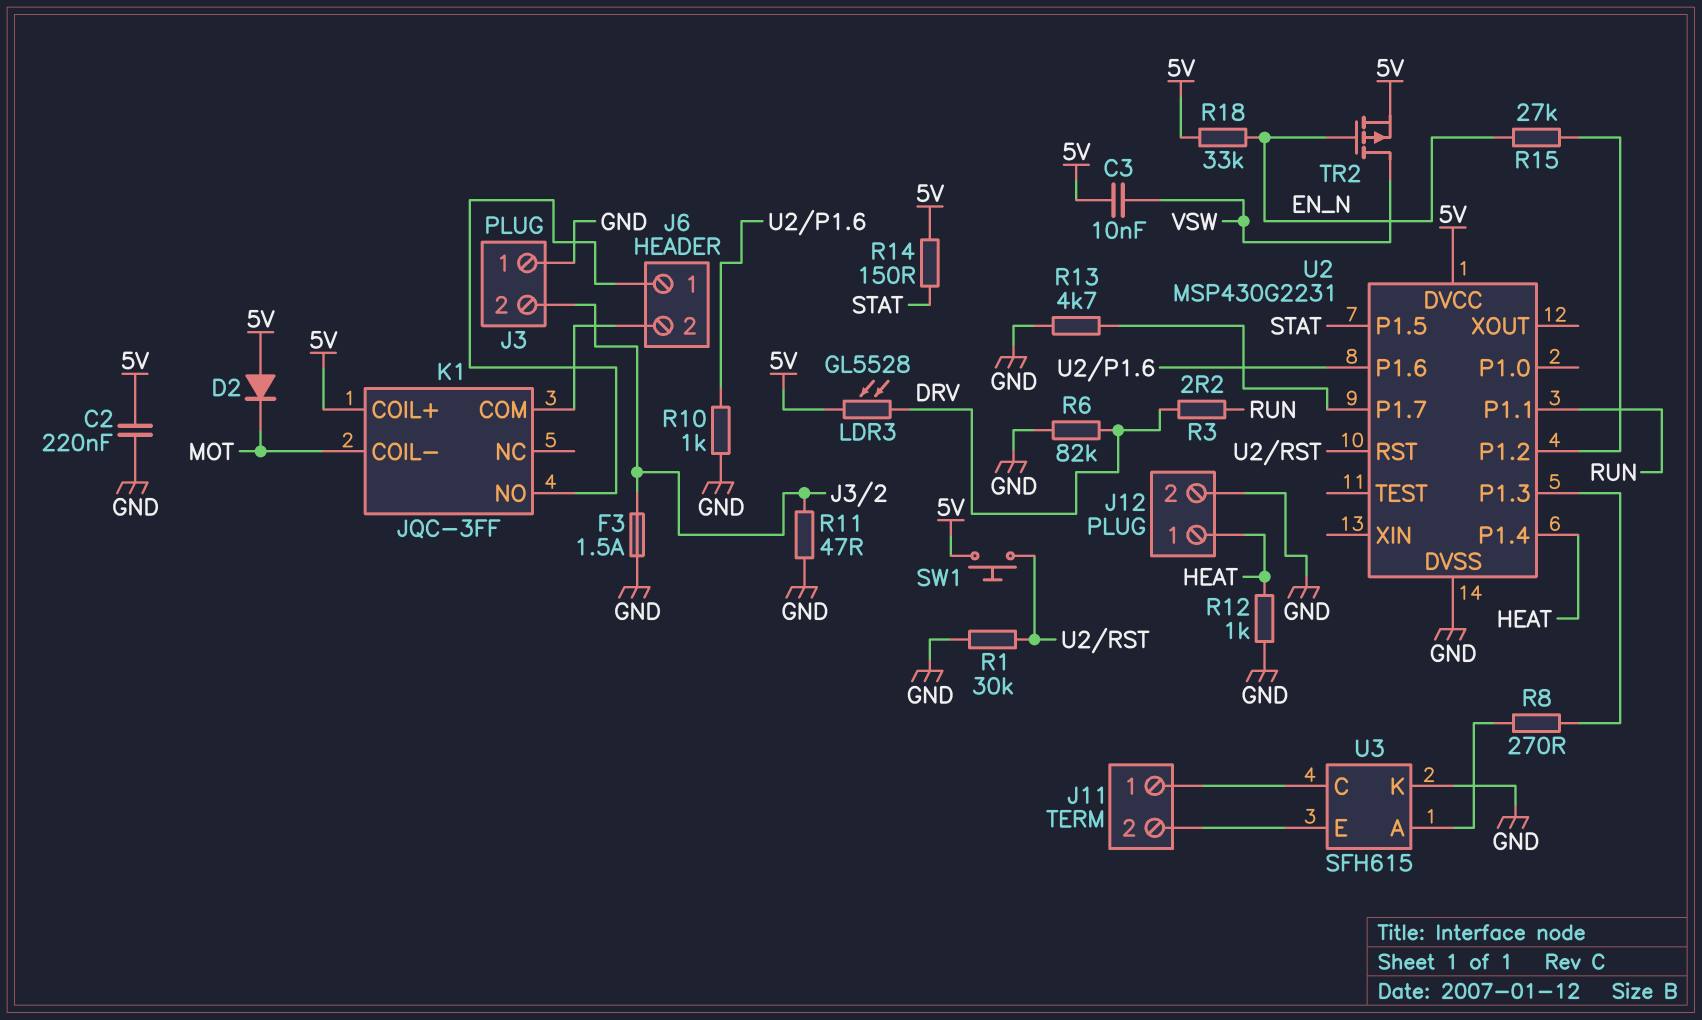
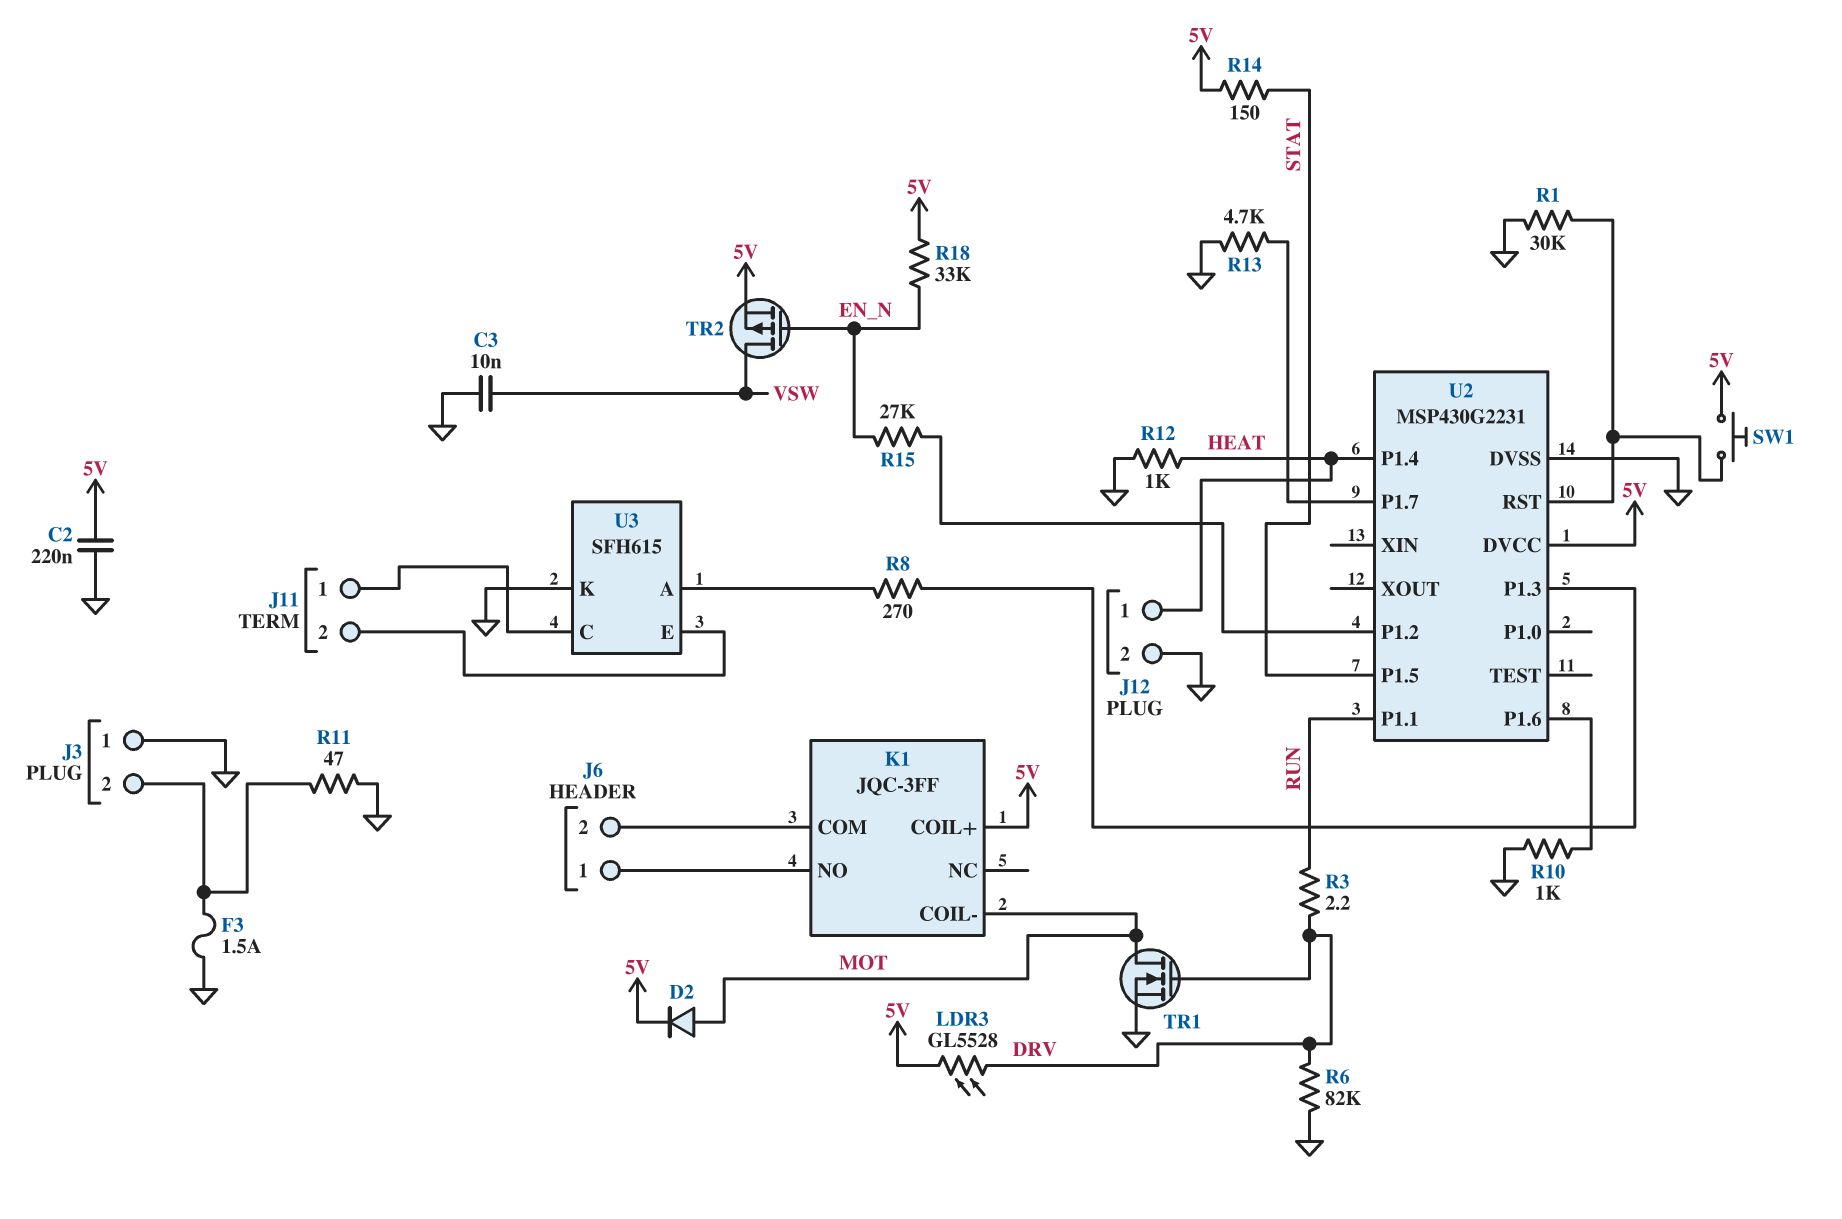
C3: 10nF (5V, VSW) -> 10nF (GND, VSW)
D2: diode (A 5V, K MOT) -> diode (A MOT, K 5V)
TR1: none -> NMOS (G DRV, D MOT, S GND)

